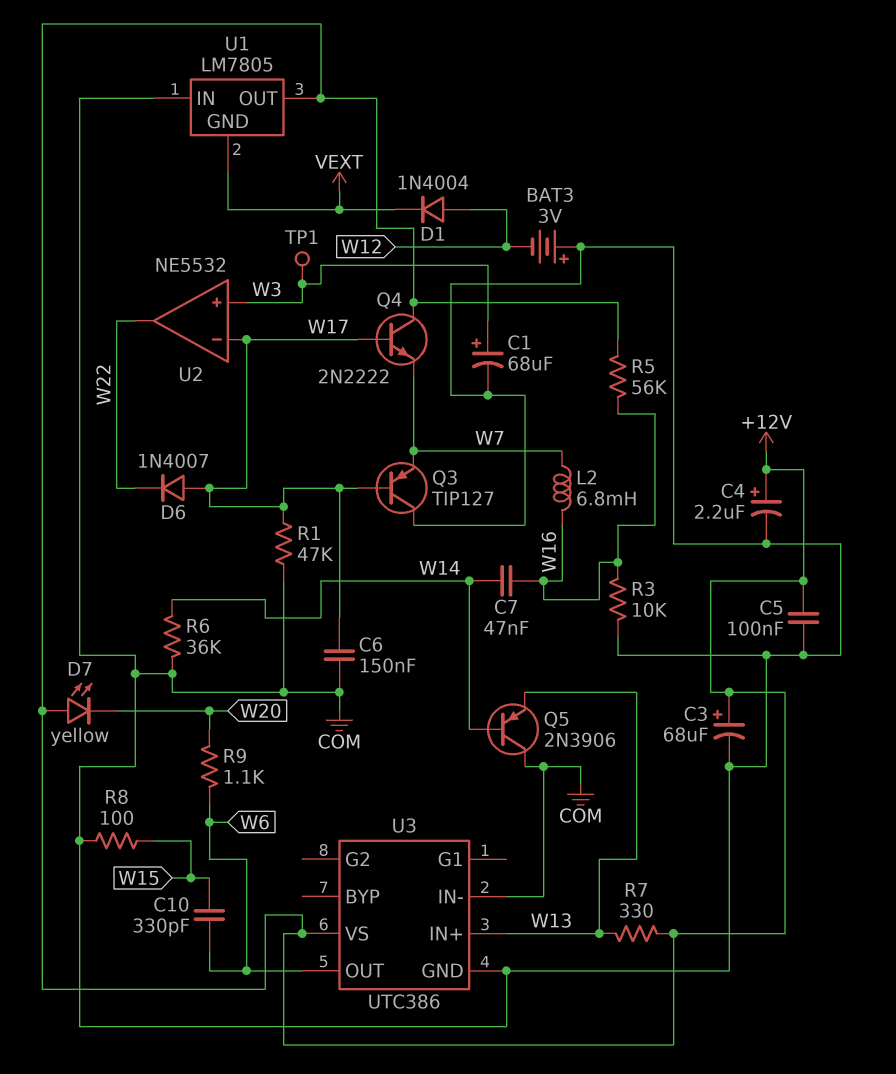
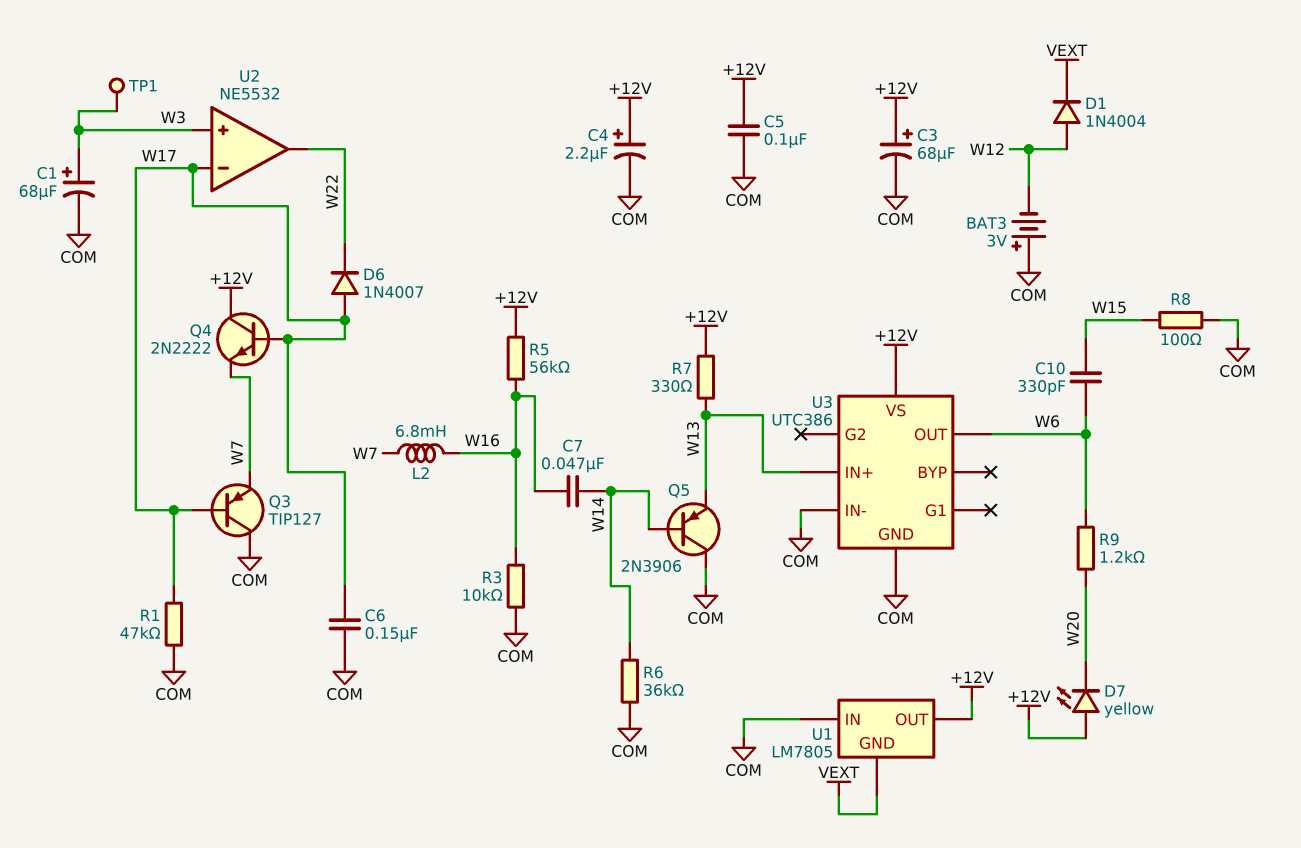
R9: 1.1k (W6, W20) -> 1.2k (W6, W20)

